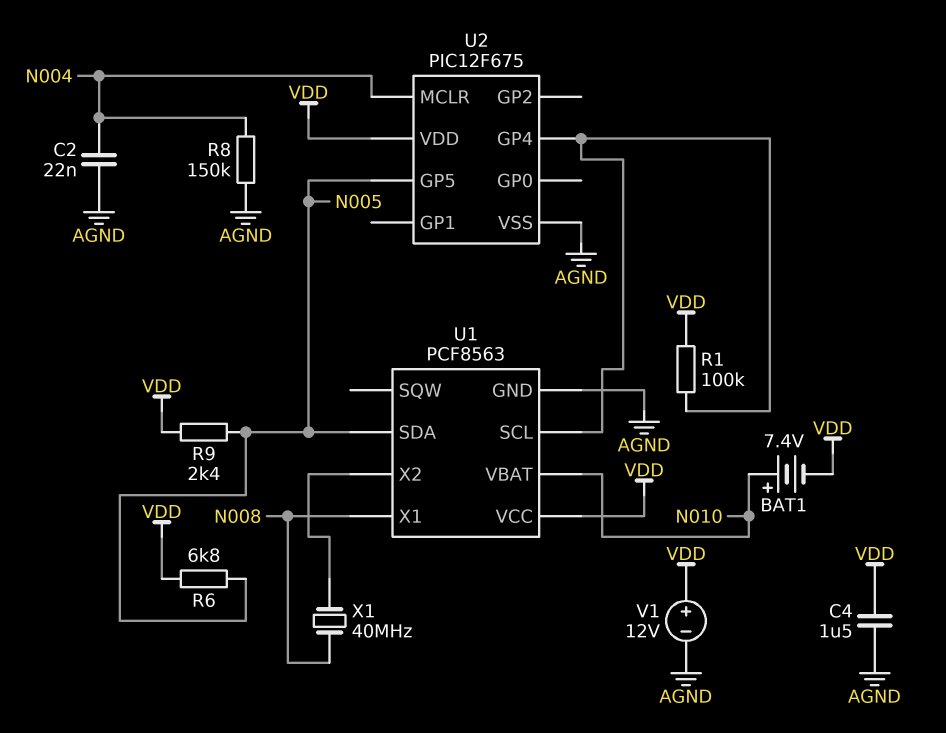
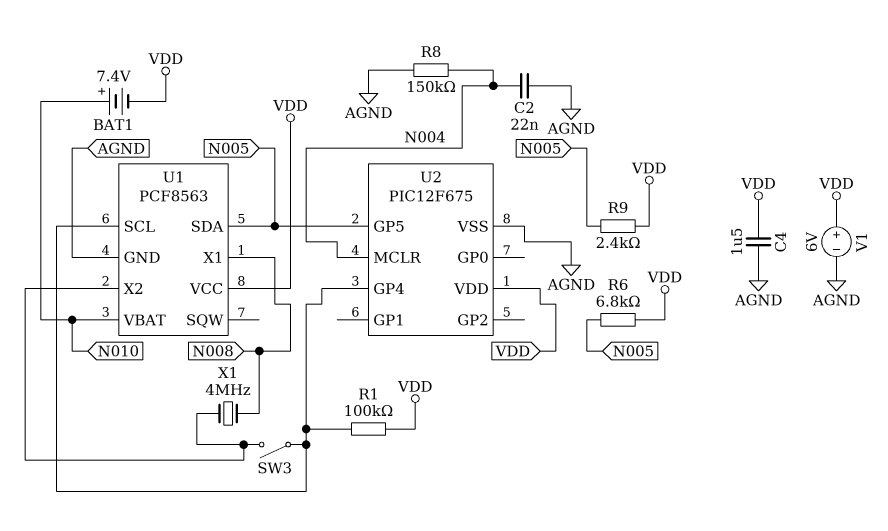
SW3: none -> switch (U1/SCL, U1/X2)
V1: 12V (plus VDD, minus AGND) -> 6V (plus VDD, minus AGND)
X1: 40MHz (N008, U1/X2) -> 4MHz (N008, U1/X2)

